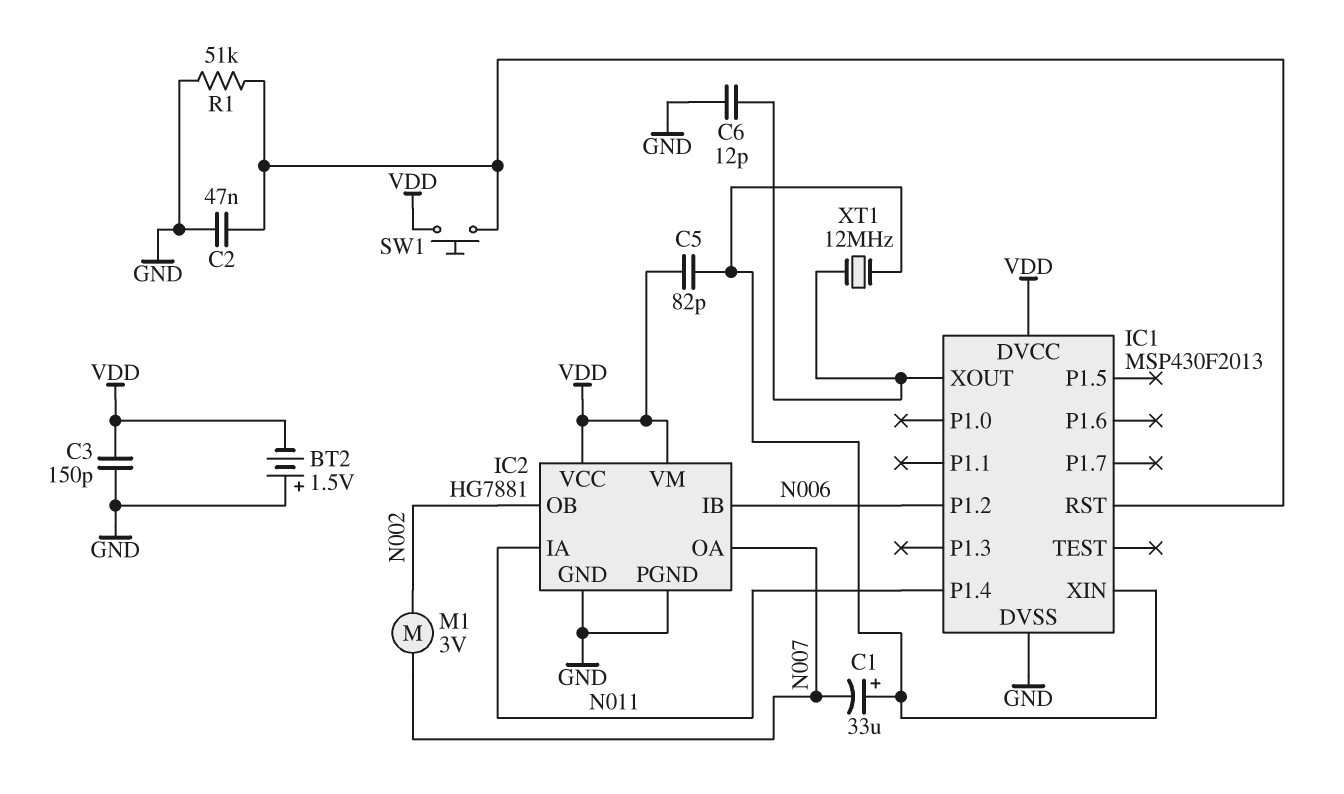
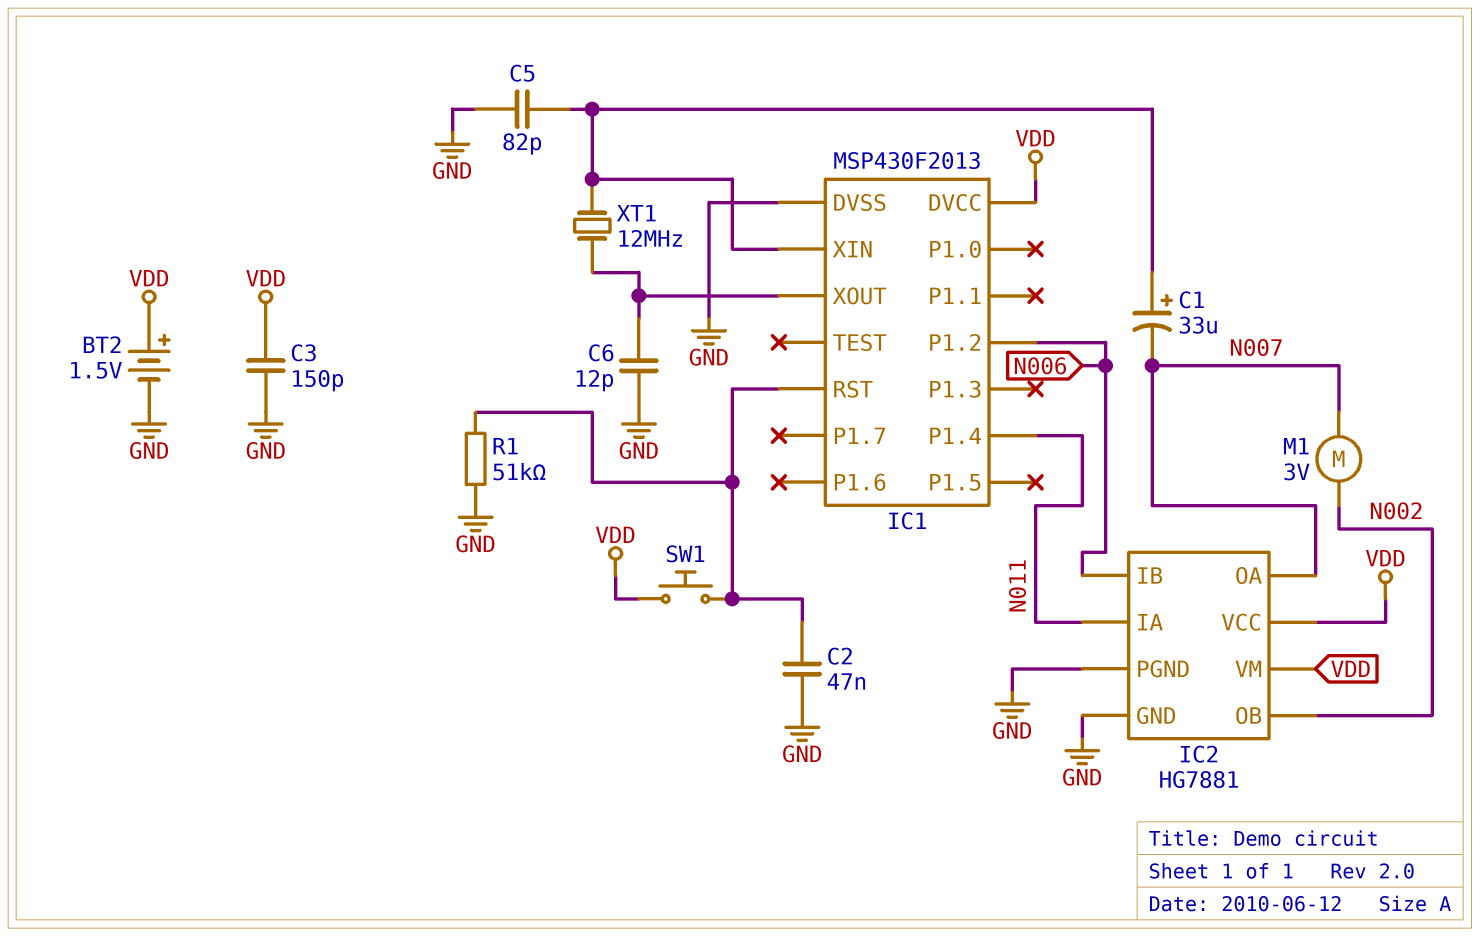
BT2: 1.5V (plus GND, minus VDD) -> 1.5V (plus VDD, minus GND)
C5: 82pF (IC1/XIN, VDD) -> 82pF (GND, IC1/XIN)

